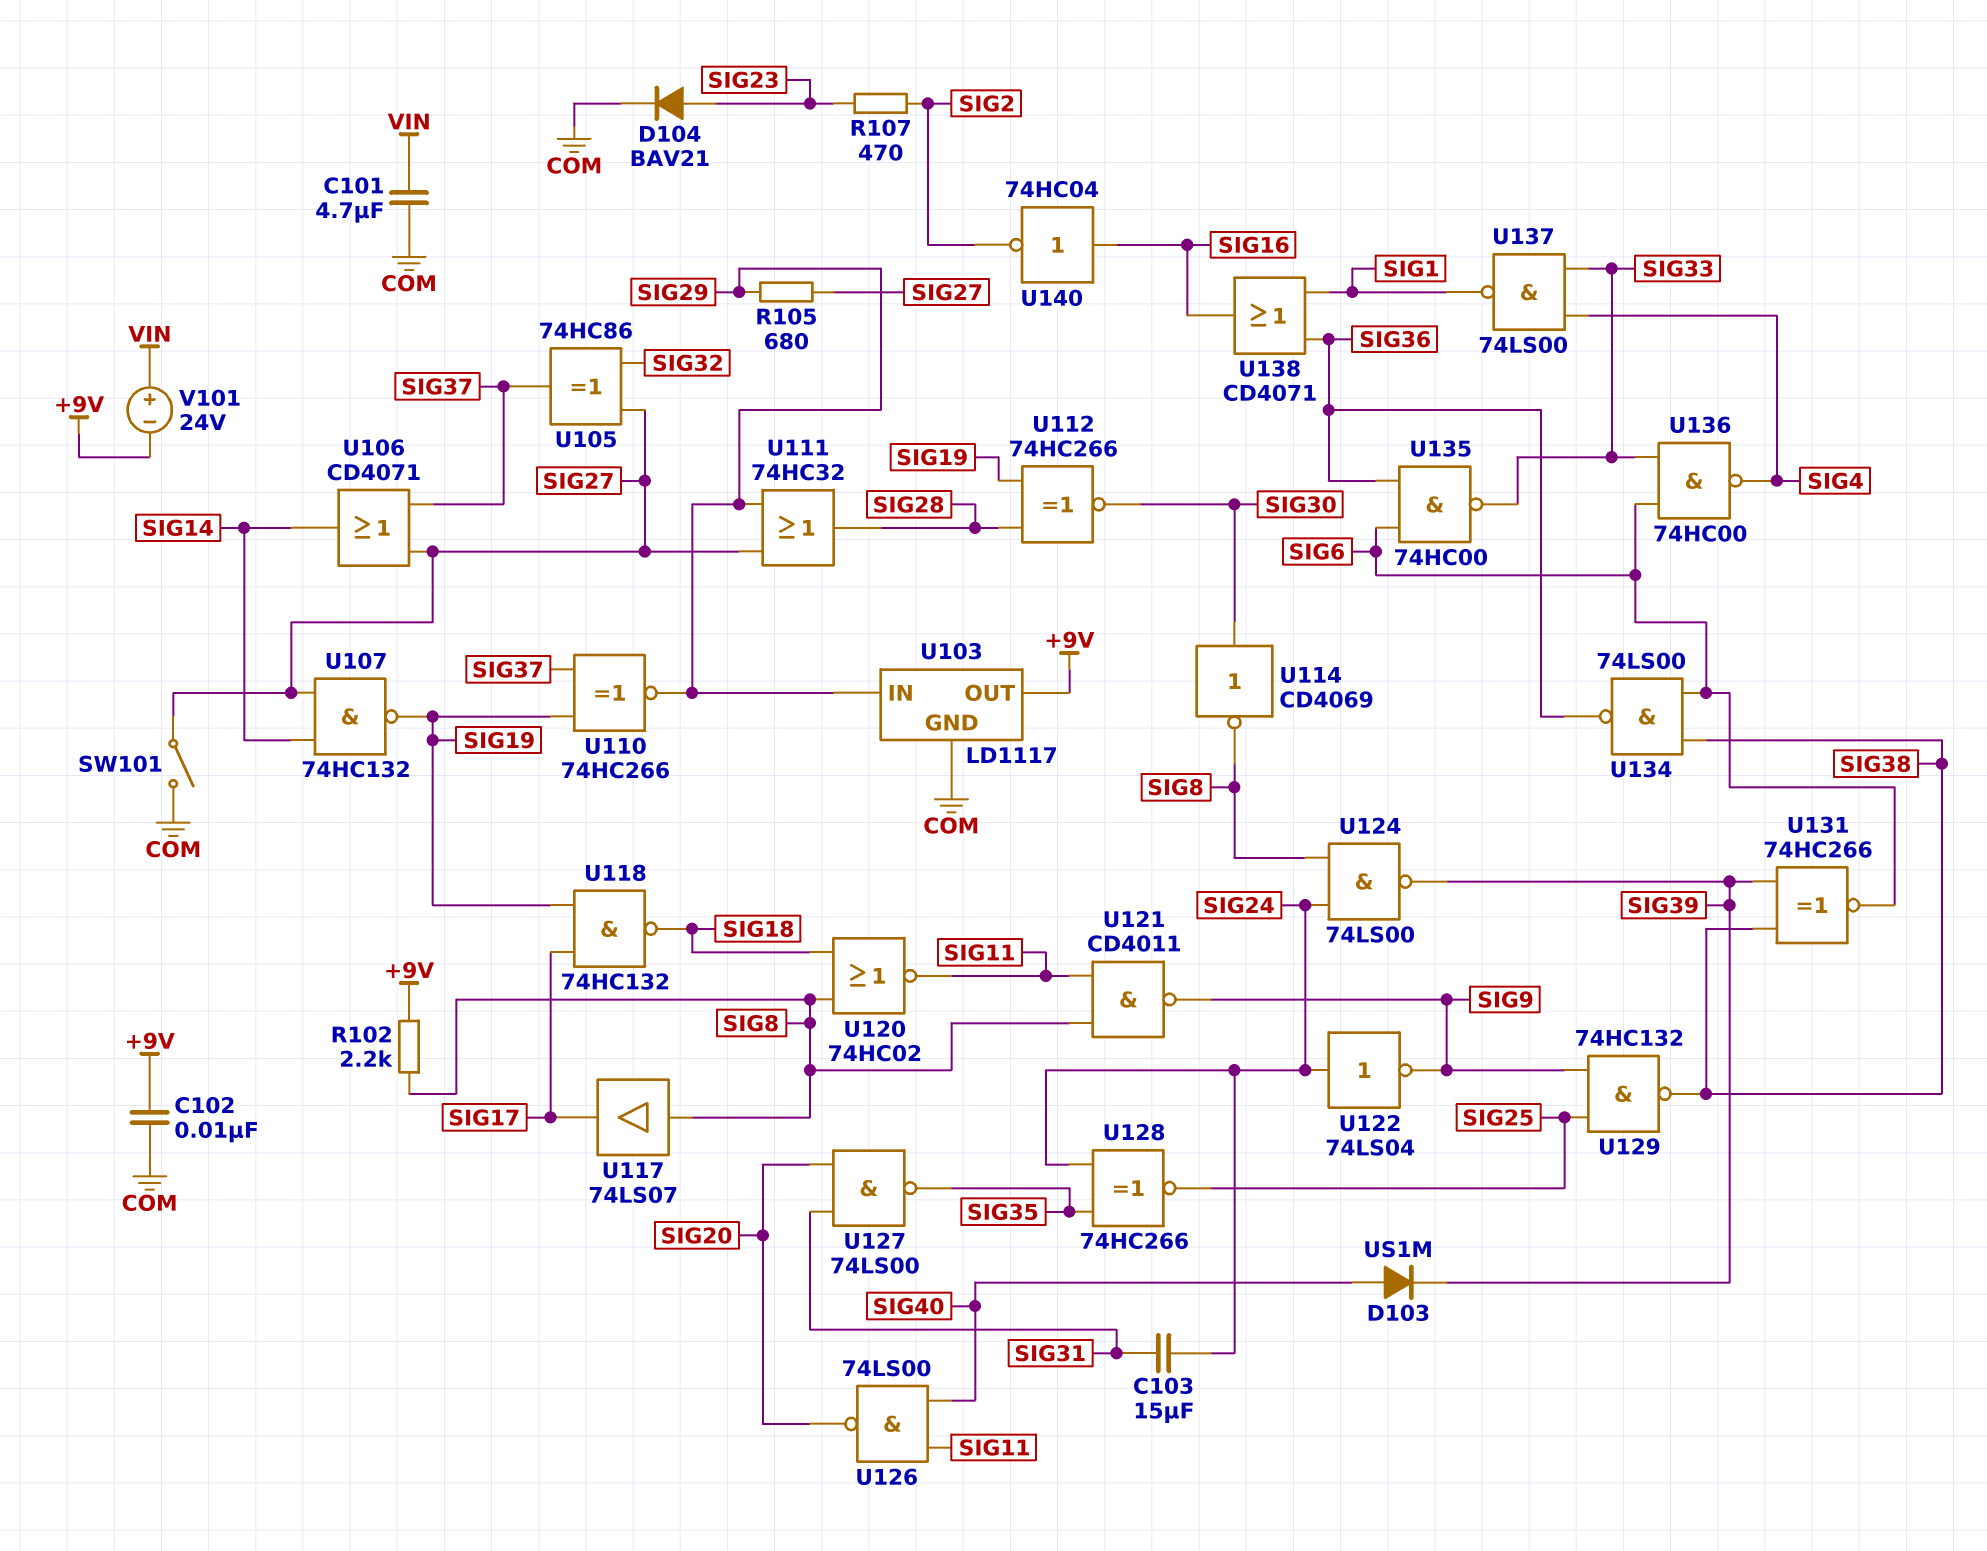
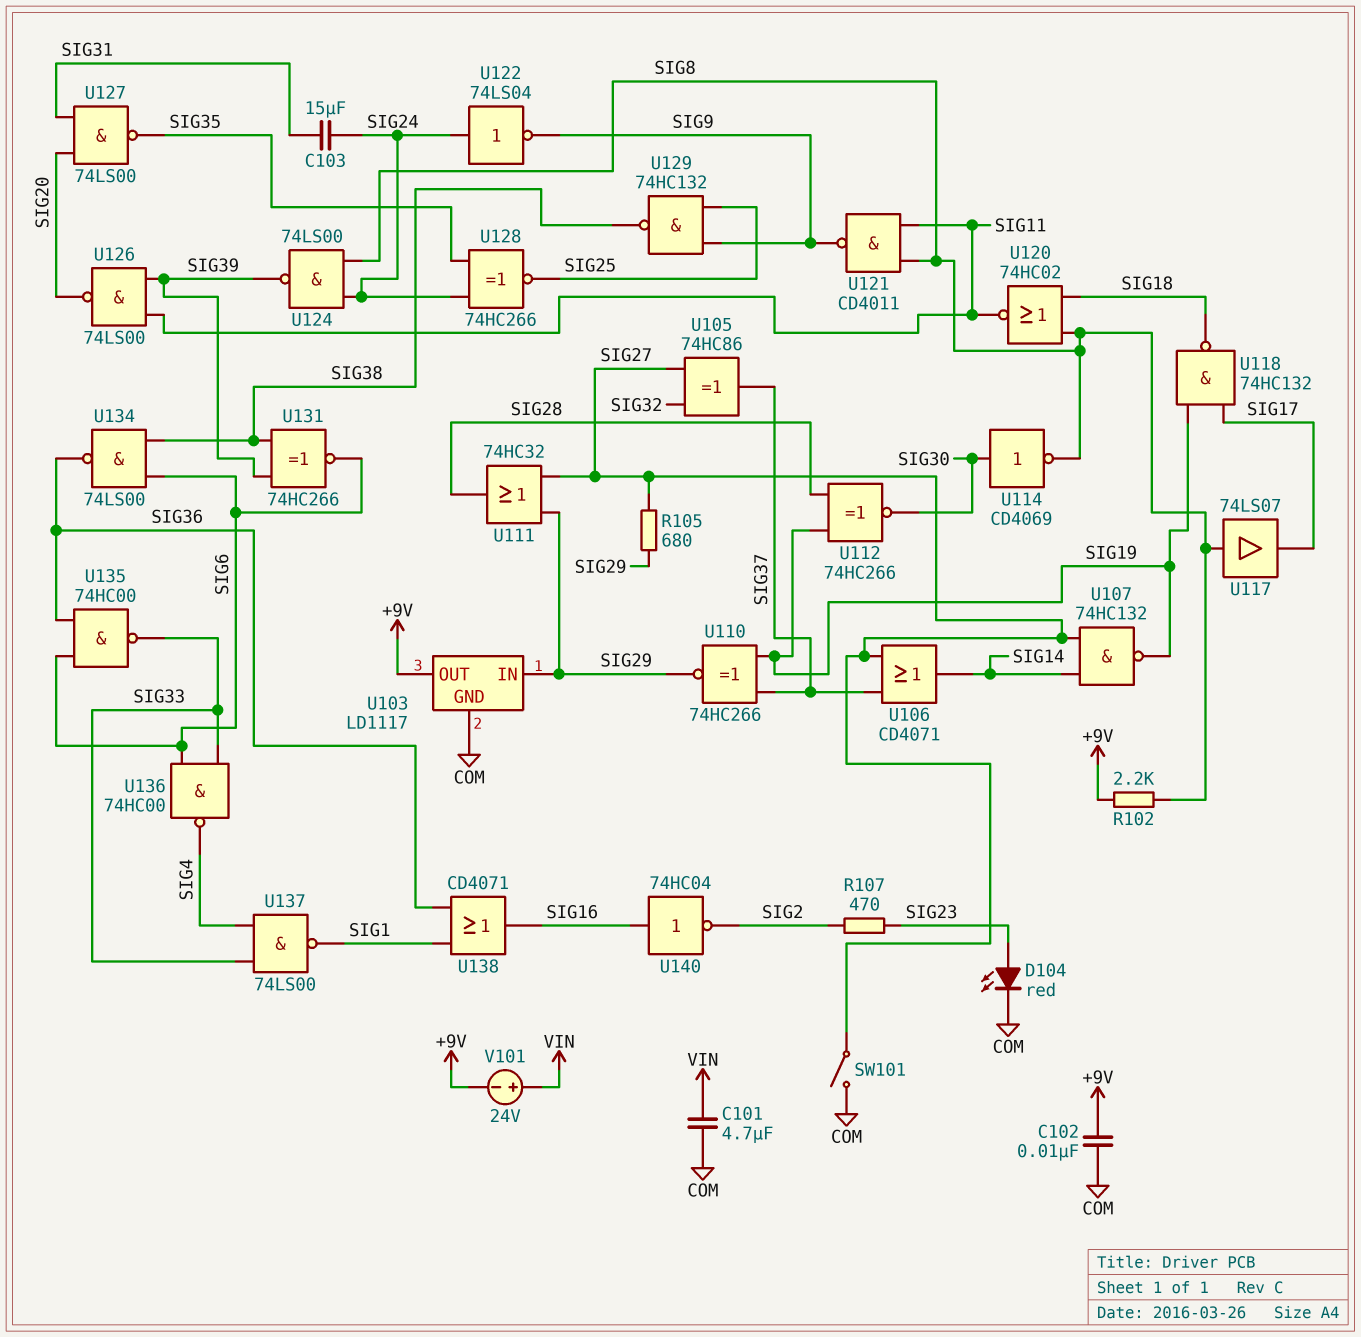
D103: diode US1M (A SIG40, K SIG39) -> none
D104: diode BAV21 (A SIG23, K COM) -> LED red (A SIG23, K COM)
U126: NAND 74LS00 (in SIG11, in SIG40, out SIG20) -> NAND 74LS00 (in SIG11, in SIG39, out SIG20)

